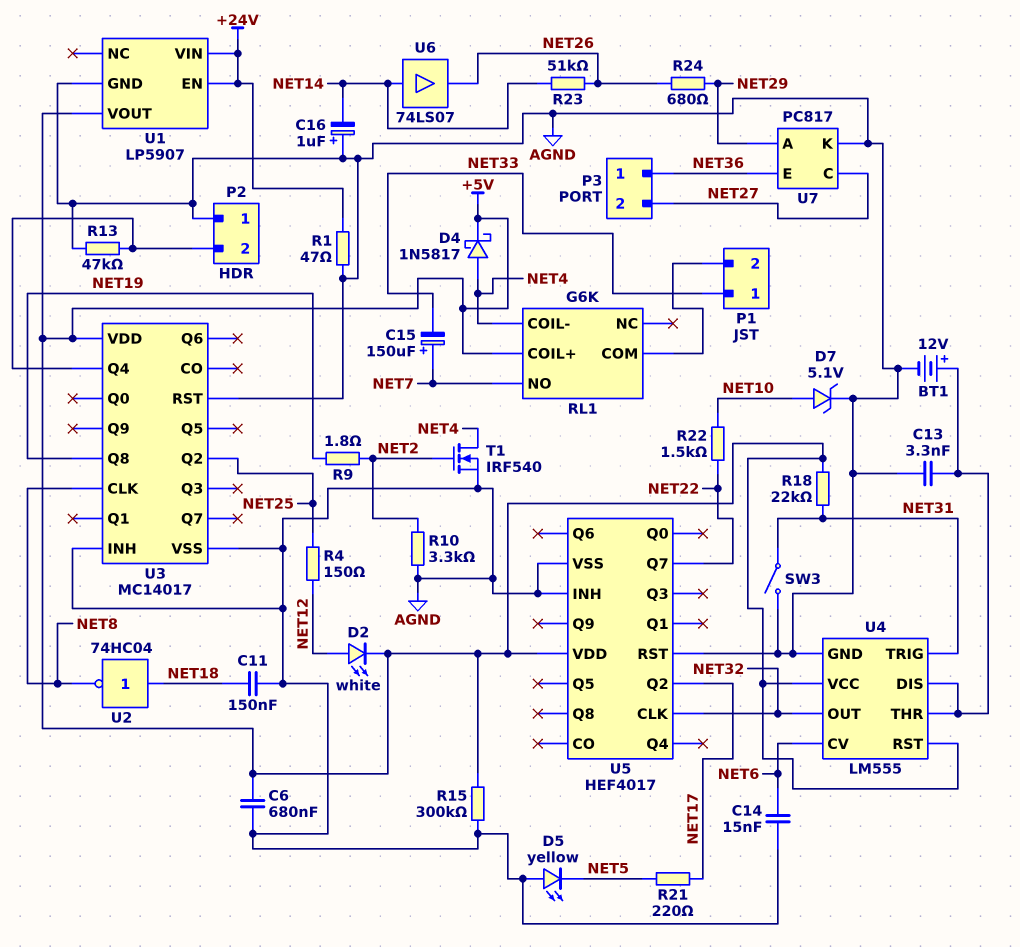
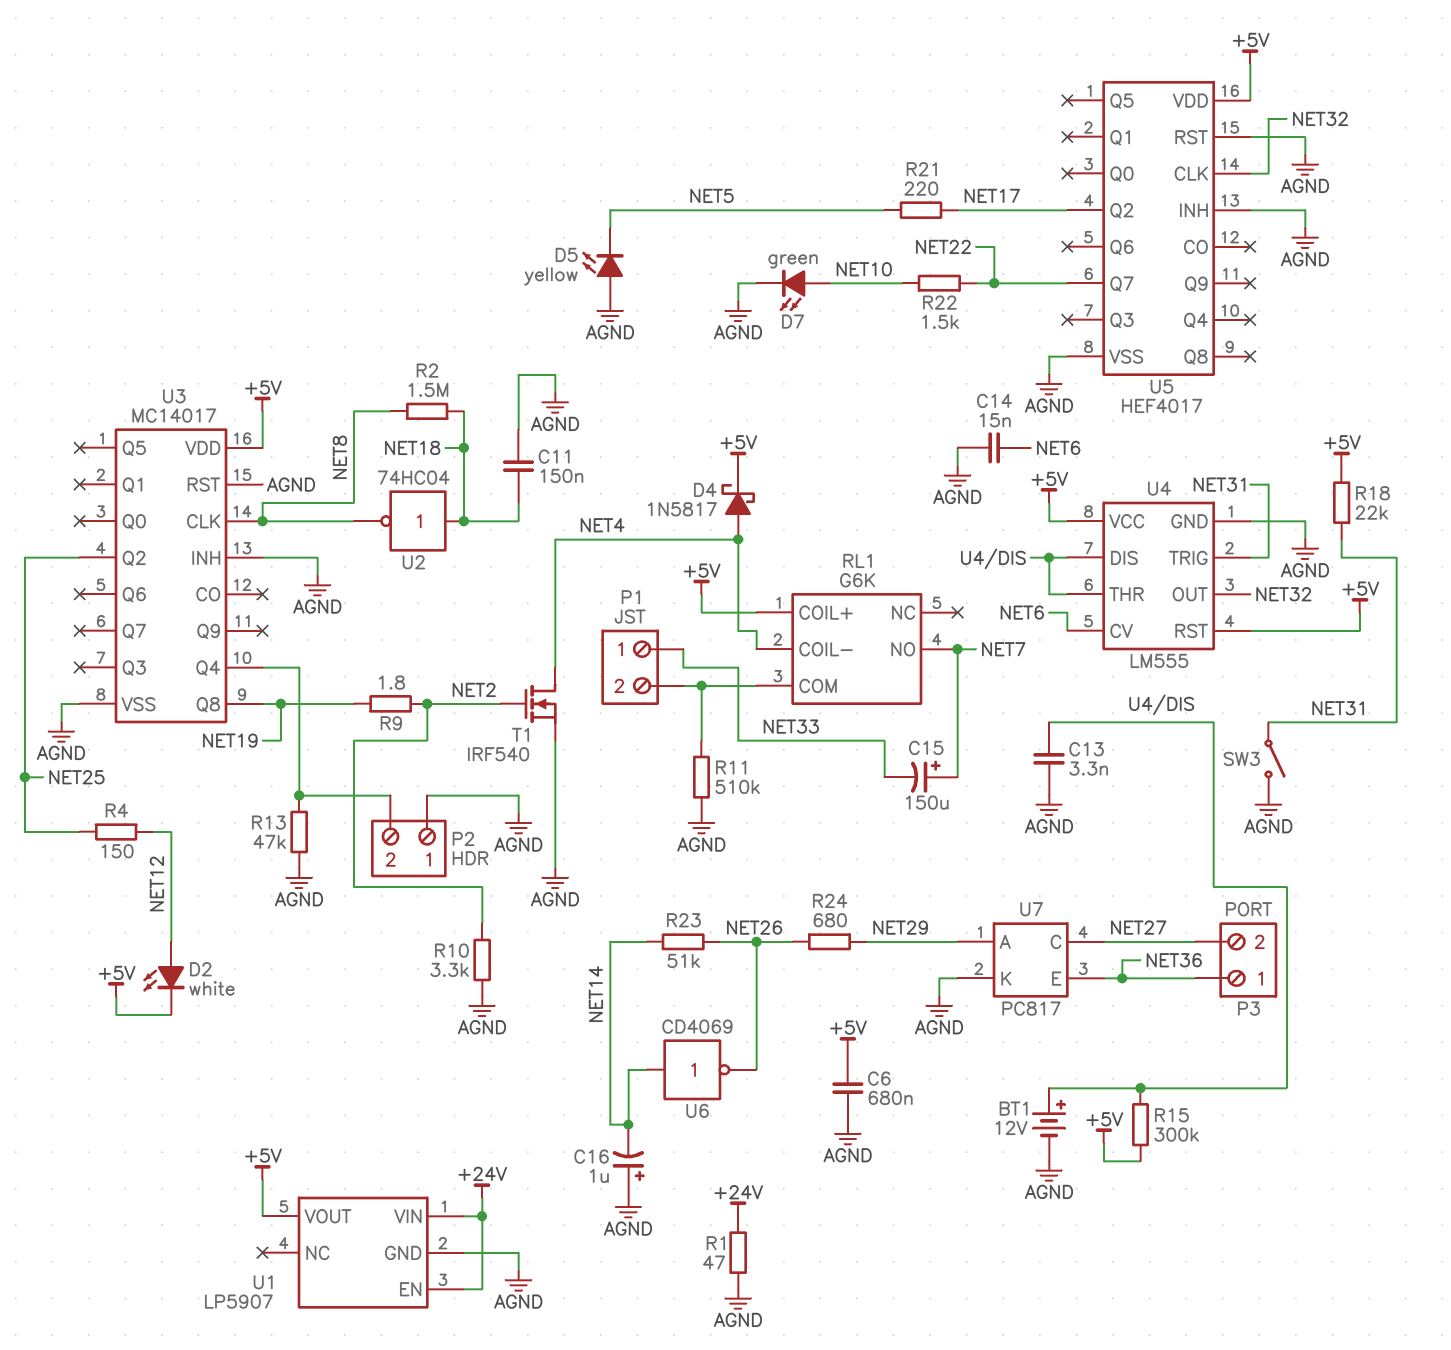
D7: zener 5.1V (A NET10, K AGND) -> LED green (A NET10, K AGND)
R2: none -> 1.5M (NET8, NET18)
R11: none -> 510k (AGND, P1/2)
R15: 300k (+5V, AGND) -> 300k (+5V, U4/DIS)
U6: buffer 74LS07 (in NET14, out NET26) -> NOT CD4069 (in NET14, out NET26)

